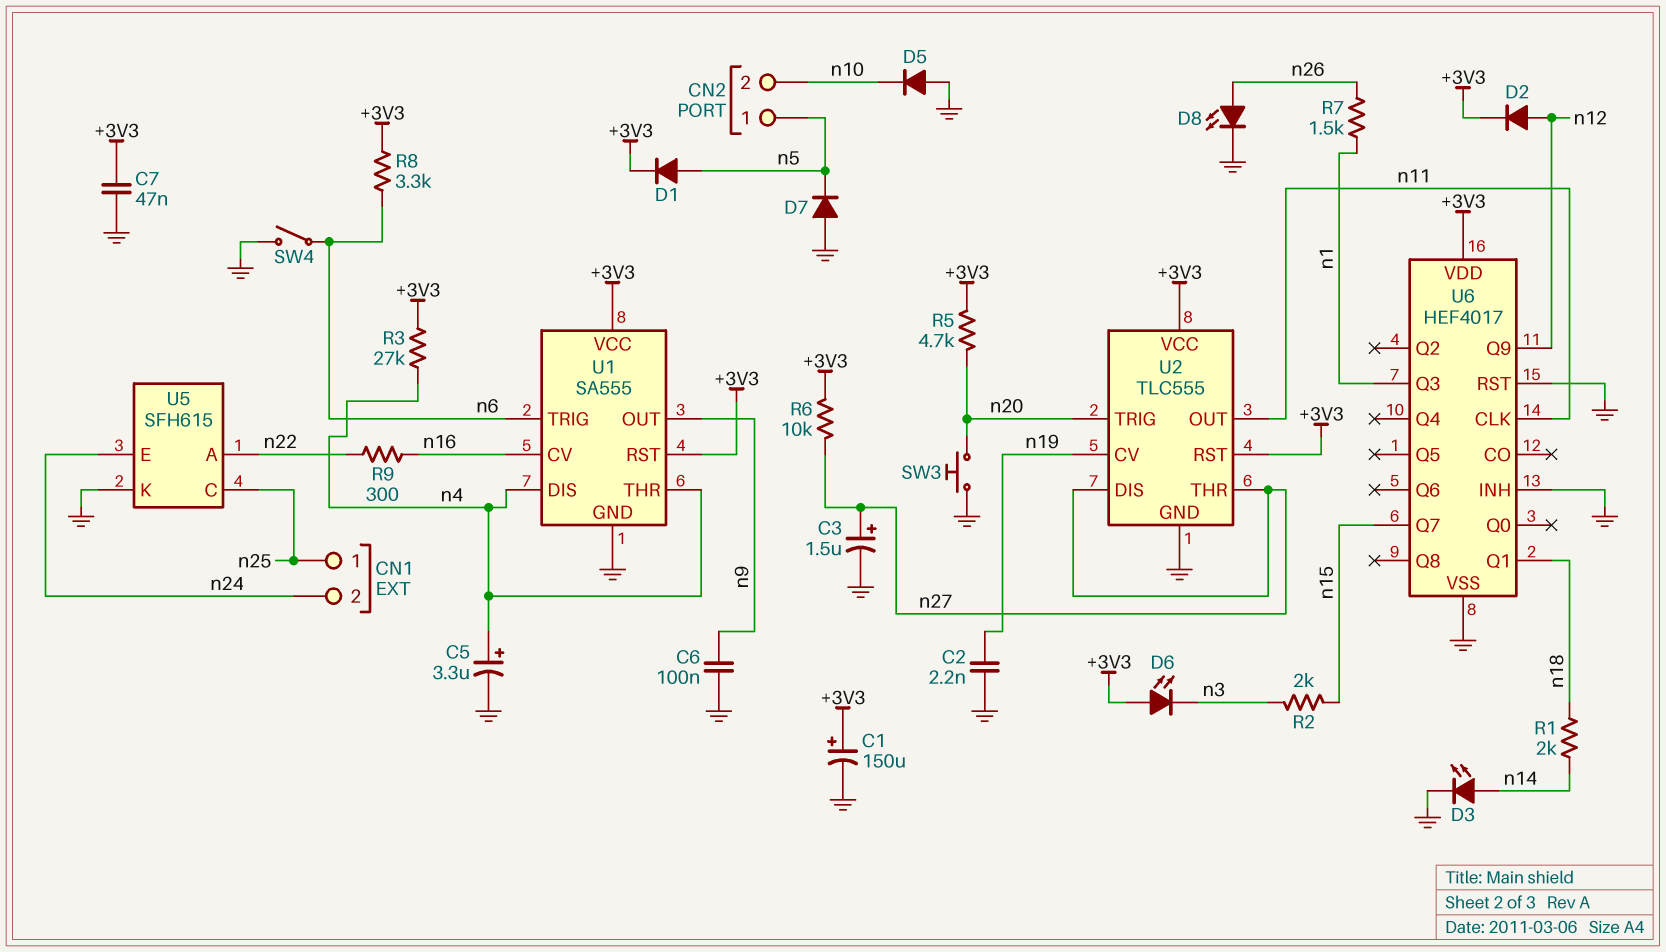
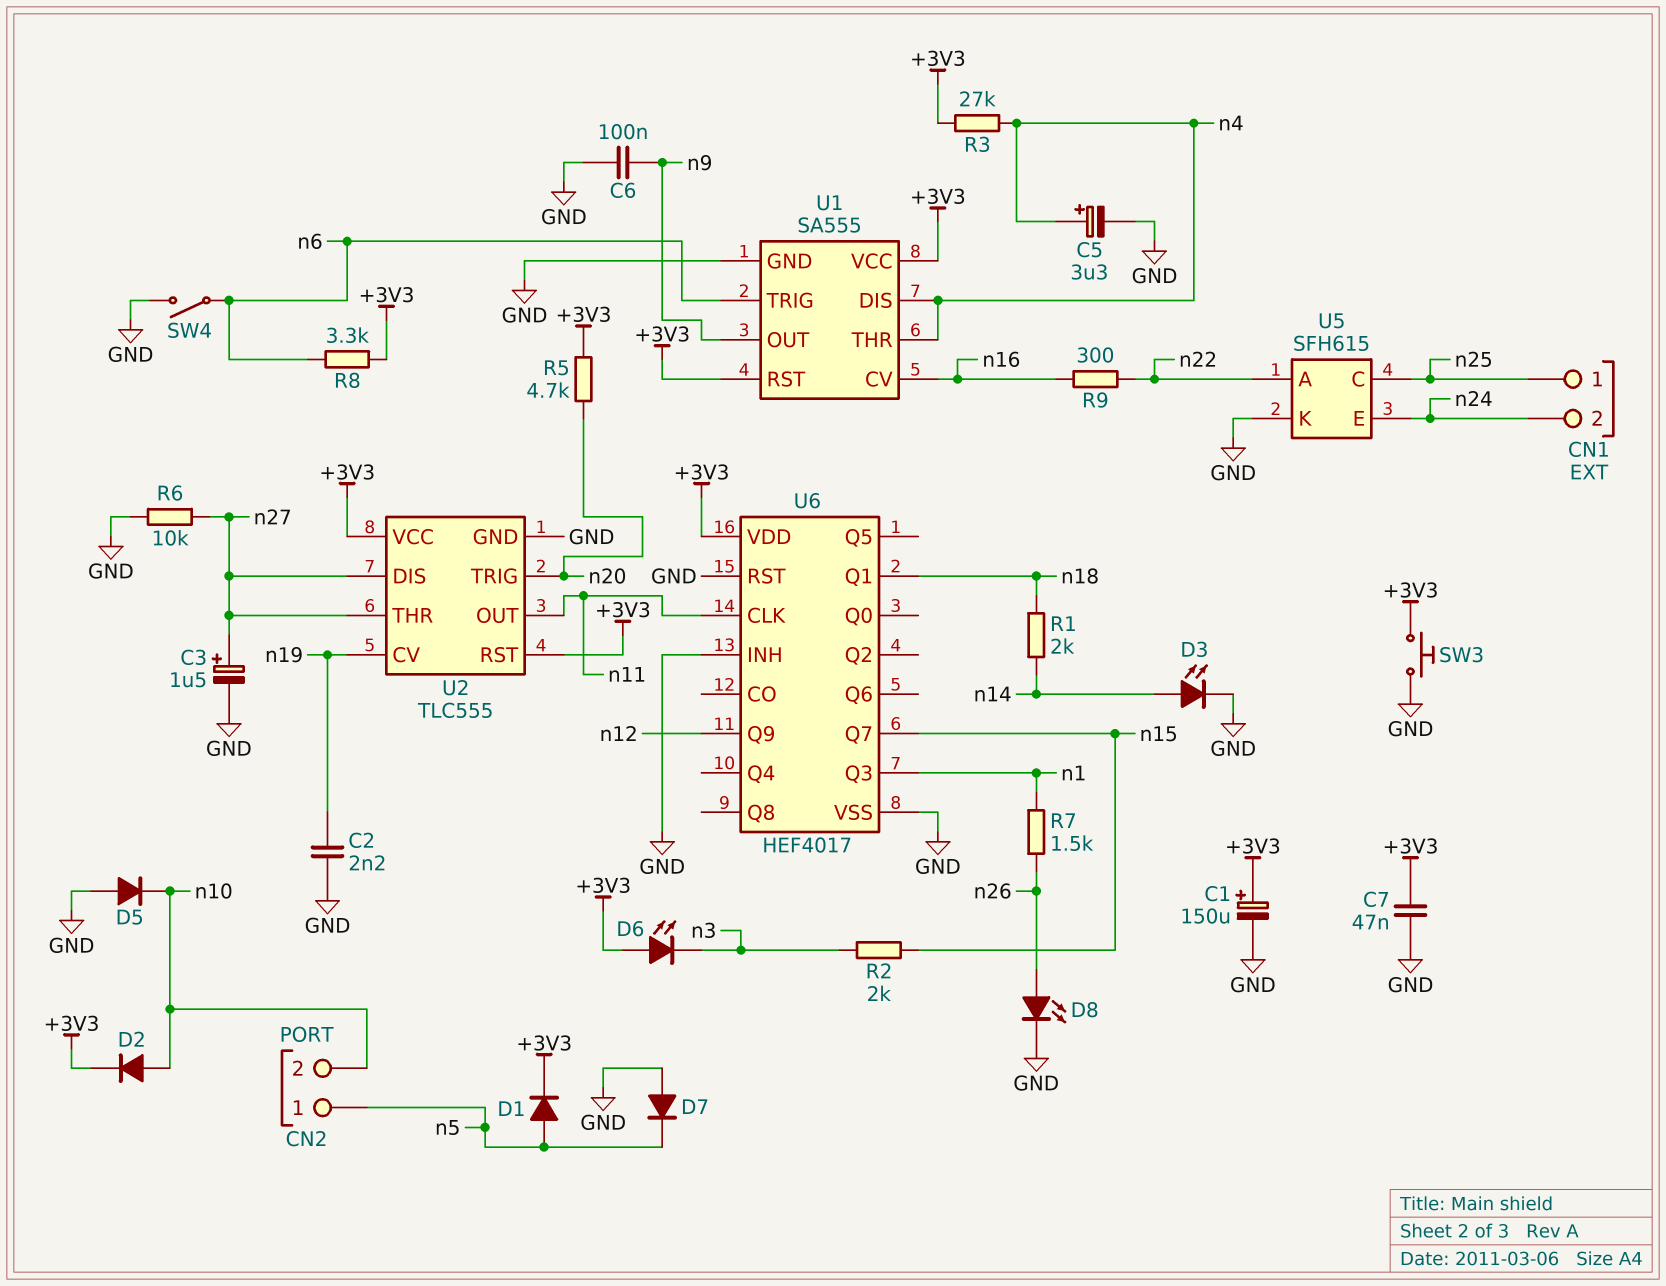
D2: diode (A n12, K +3V3) -> diode (A n10, K +3V3)
R6: 10k (+3V3, n27) -> 10k (GND, n27)
SW3: button (GND, n20) -> button (+3V3, GND)

